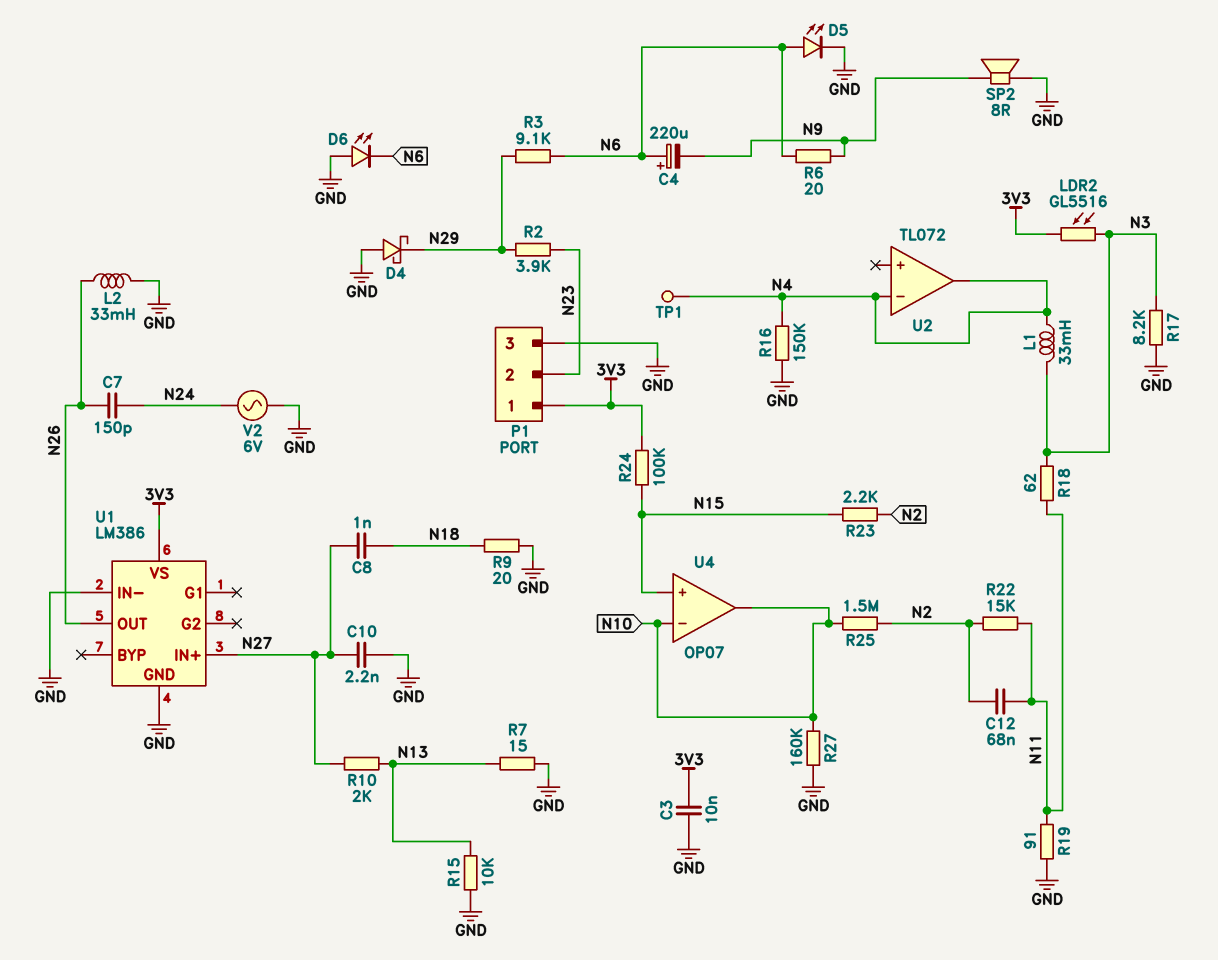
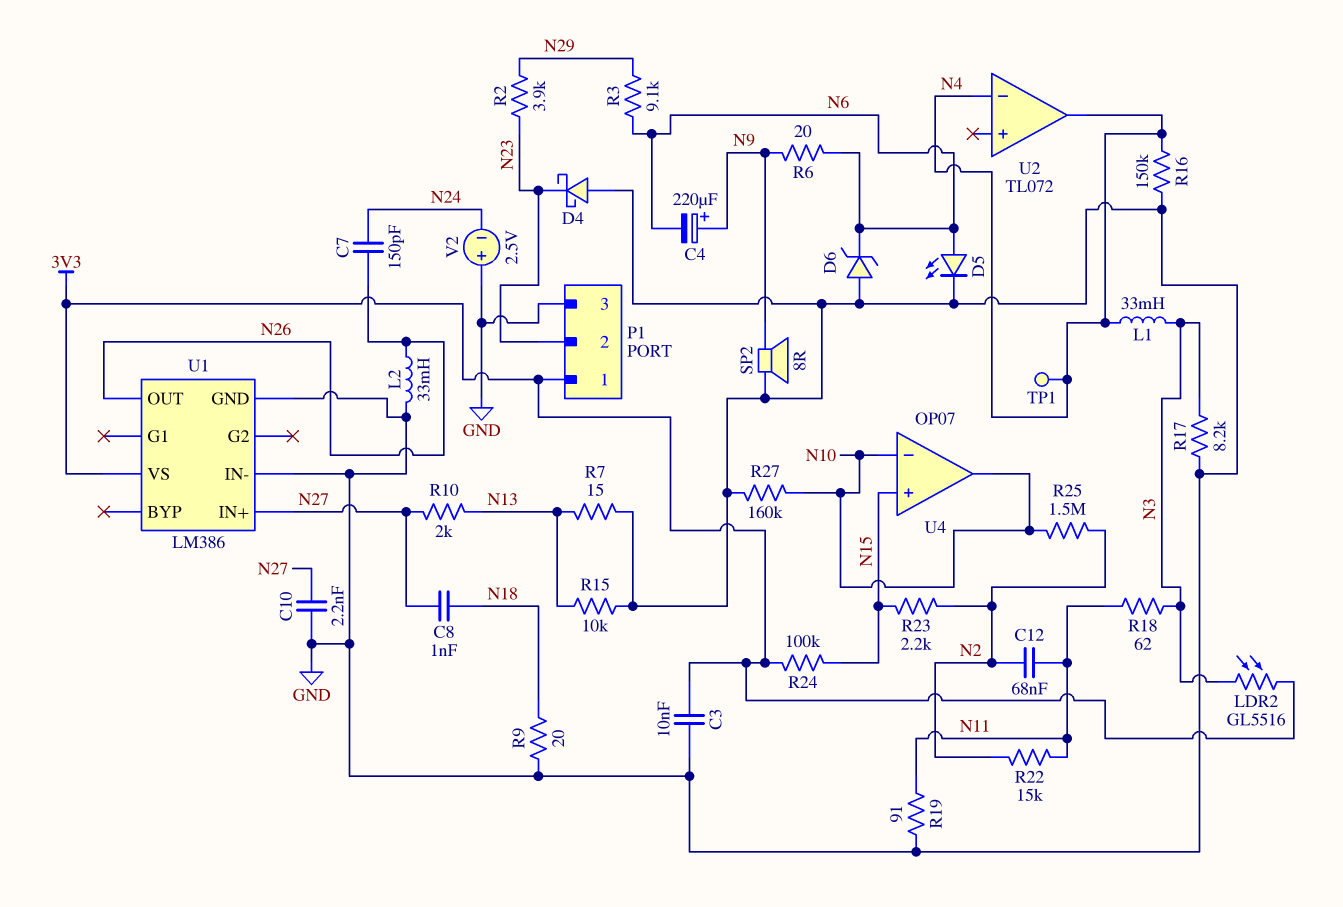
C4: 220uF (plus N6, minus N9) -> 220uF (plus N9, minus N6)
D4: schottky (A GND, K N29) -> schottky (A GND, K N23)
D6: LED (A GND, K N6) -> zener (A GND, K N6)
V2: AC 6V (GND, N24) -> 2.5V (plus GND, minus N24)

